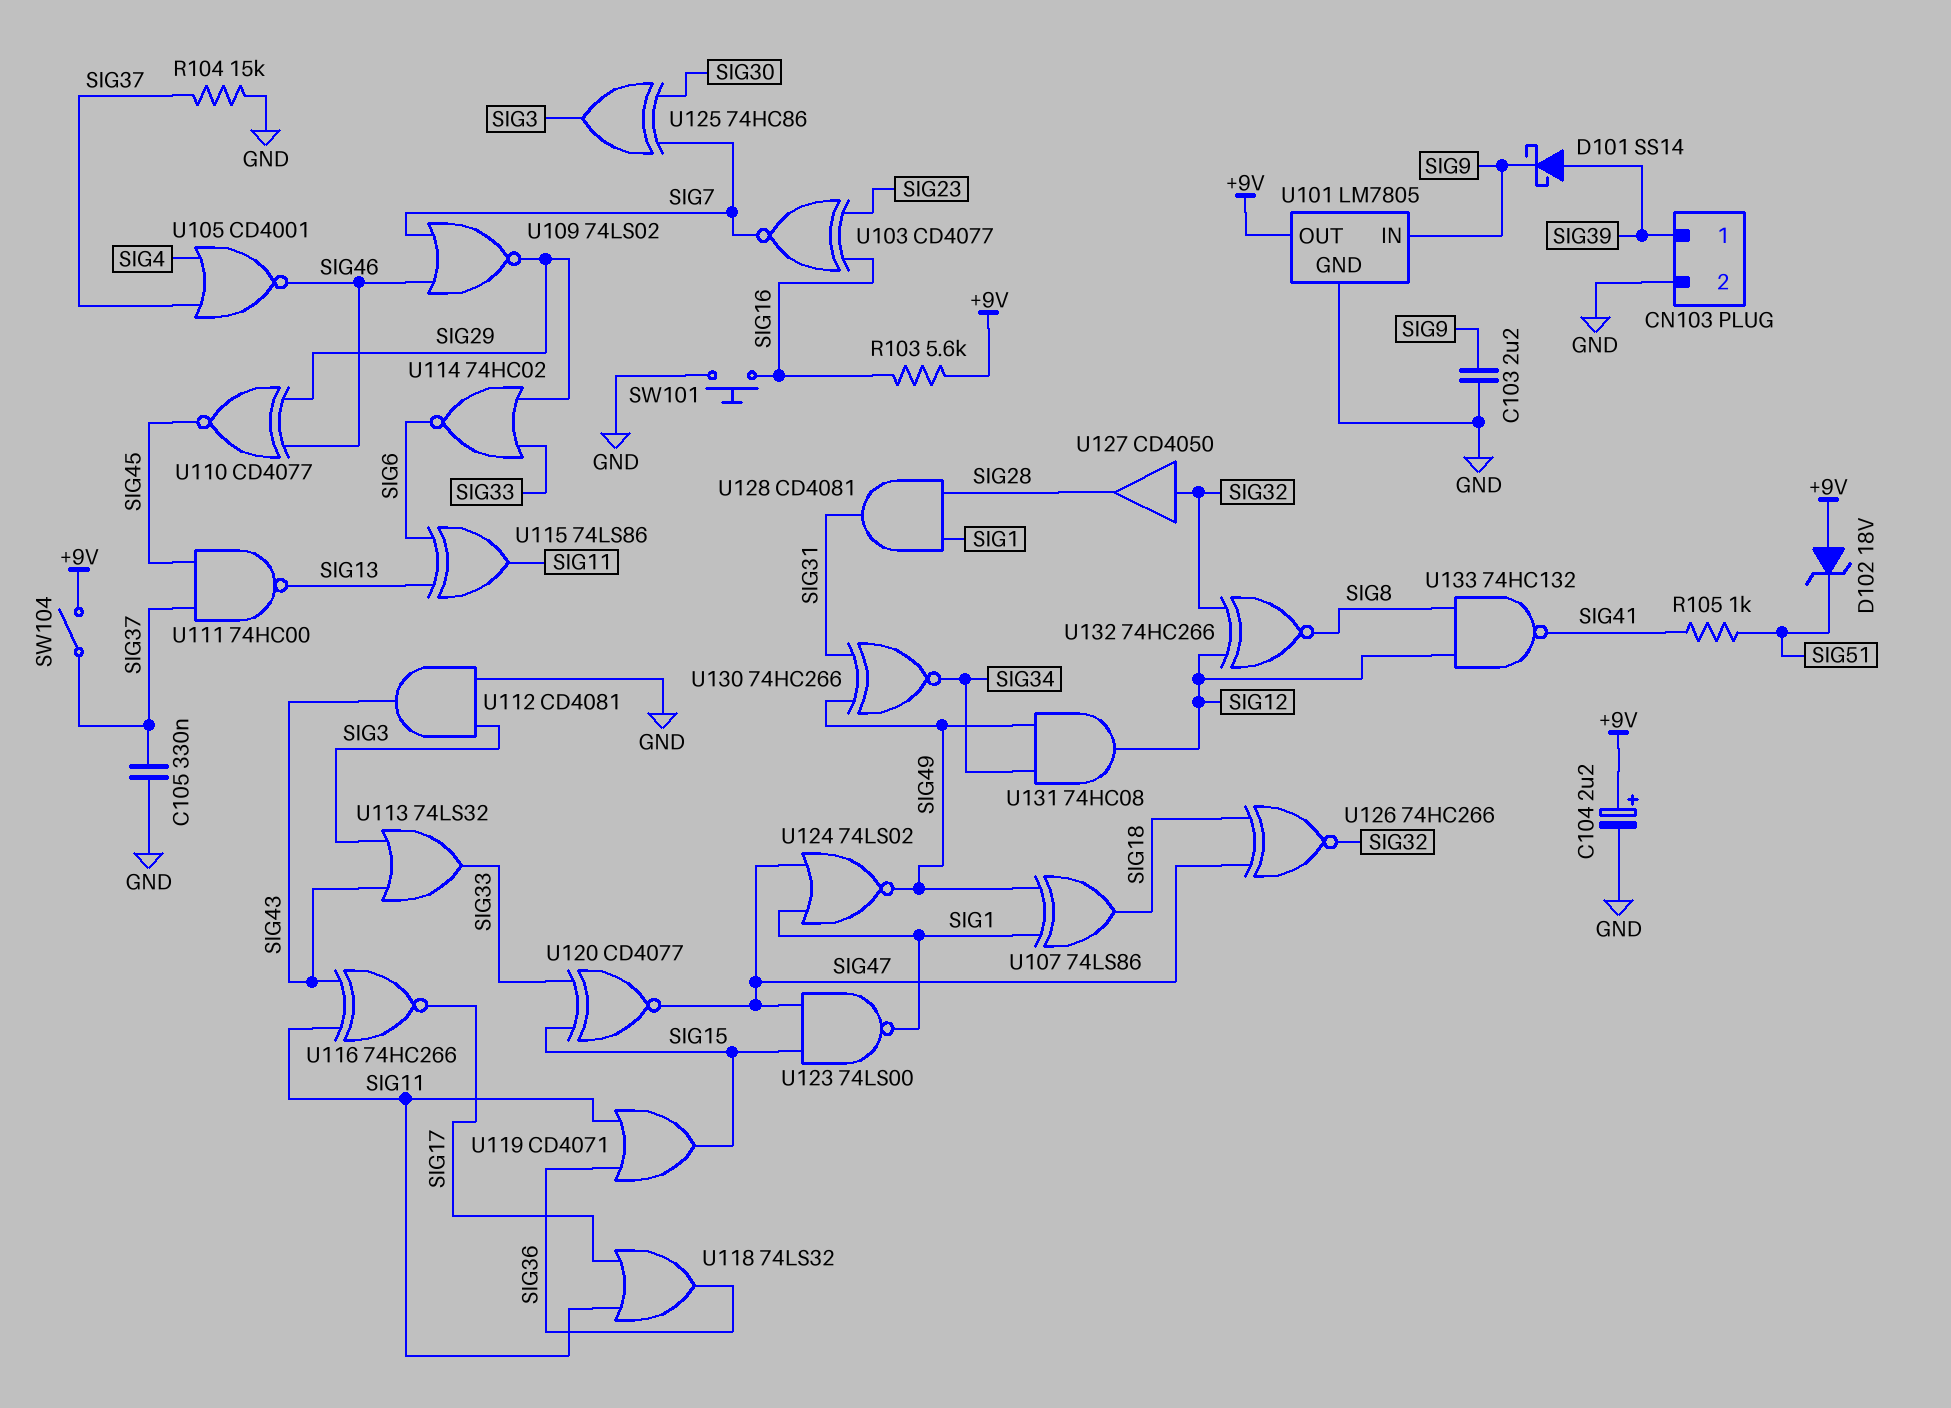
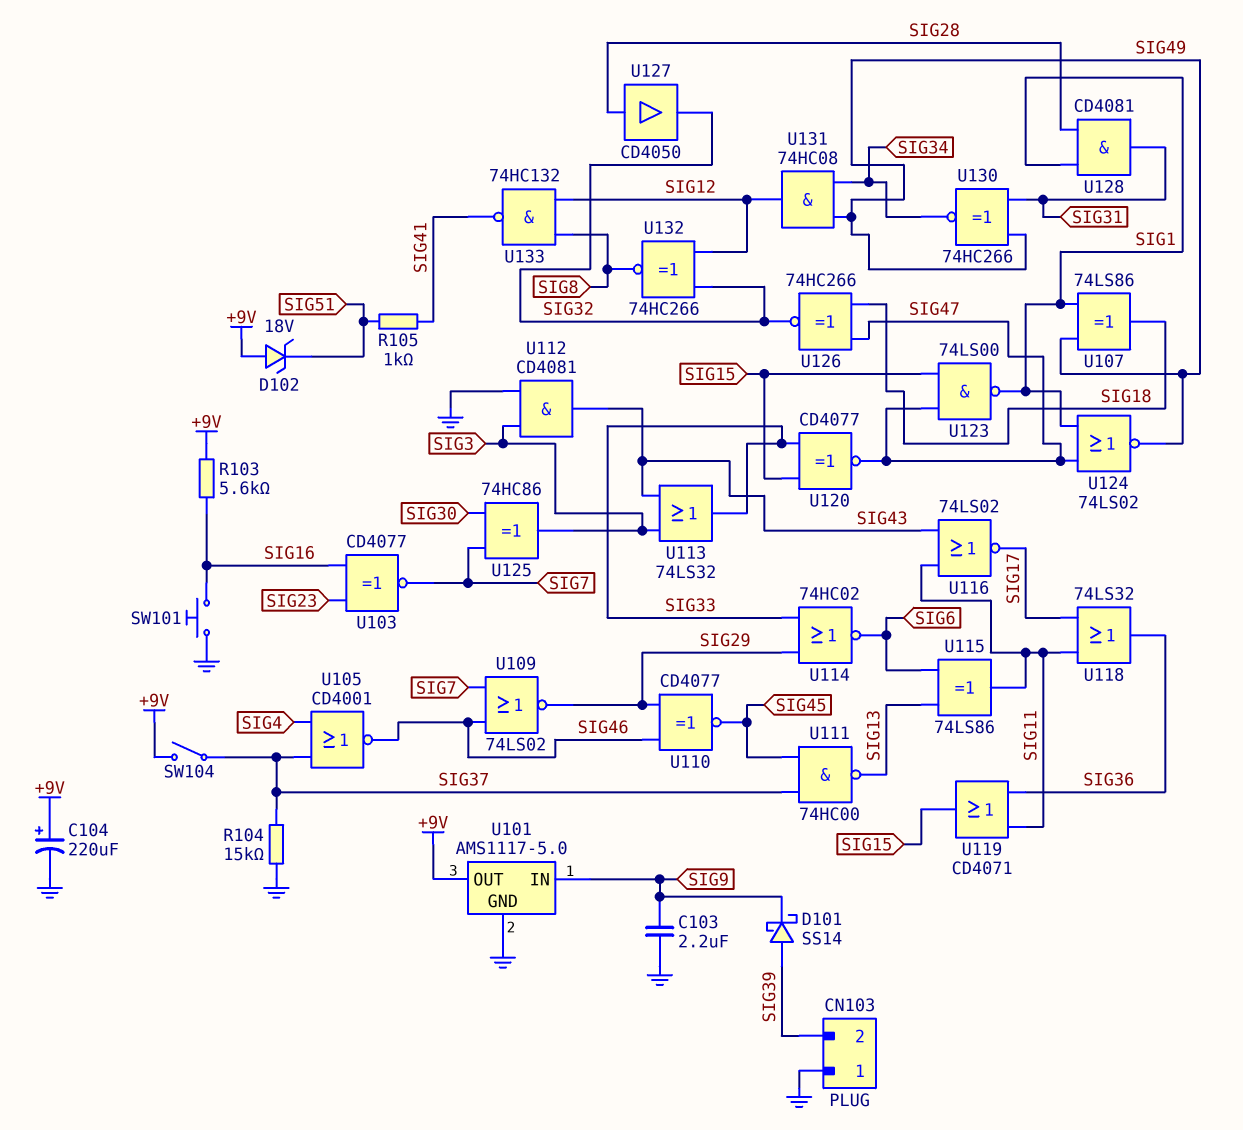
C104: 2.2uF (plus +9V, minus GND) -> 220uF (plus +9V, minus GND)
C105: 330nF (GND, SIG37) -> none
CN103 pin 1: SIG39 -> GND
CN103 pin 2: GND -> SIG39
U101: LM7805 -> AMS1117-5.0
U116: XNOR 74HC266 (in SIG11, in SIG43, out SIG17) -> NOR 74LS02 (in SIG11, in SIG43, out SIG17)
U127: buffer CD4050 (in SIG32, out SIG28) -> buffer CD4050 (in SIG28, out SIG32)

